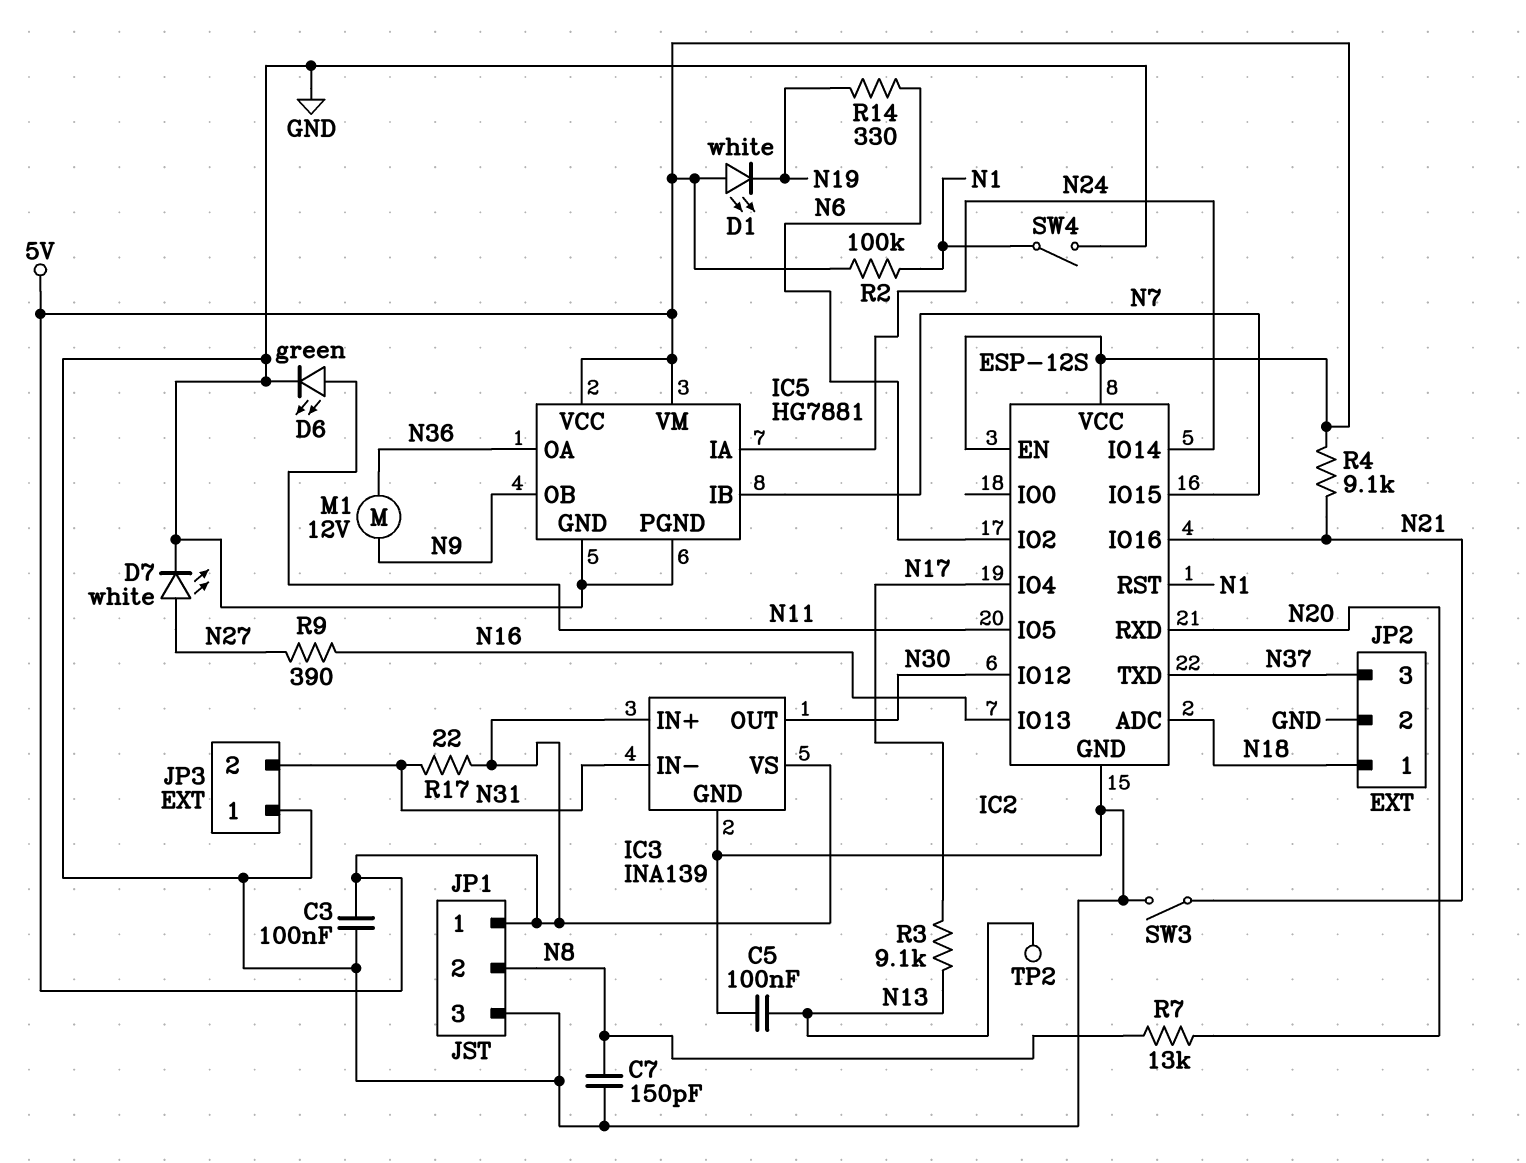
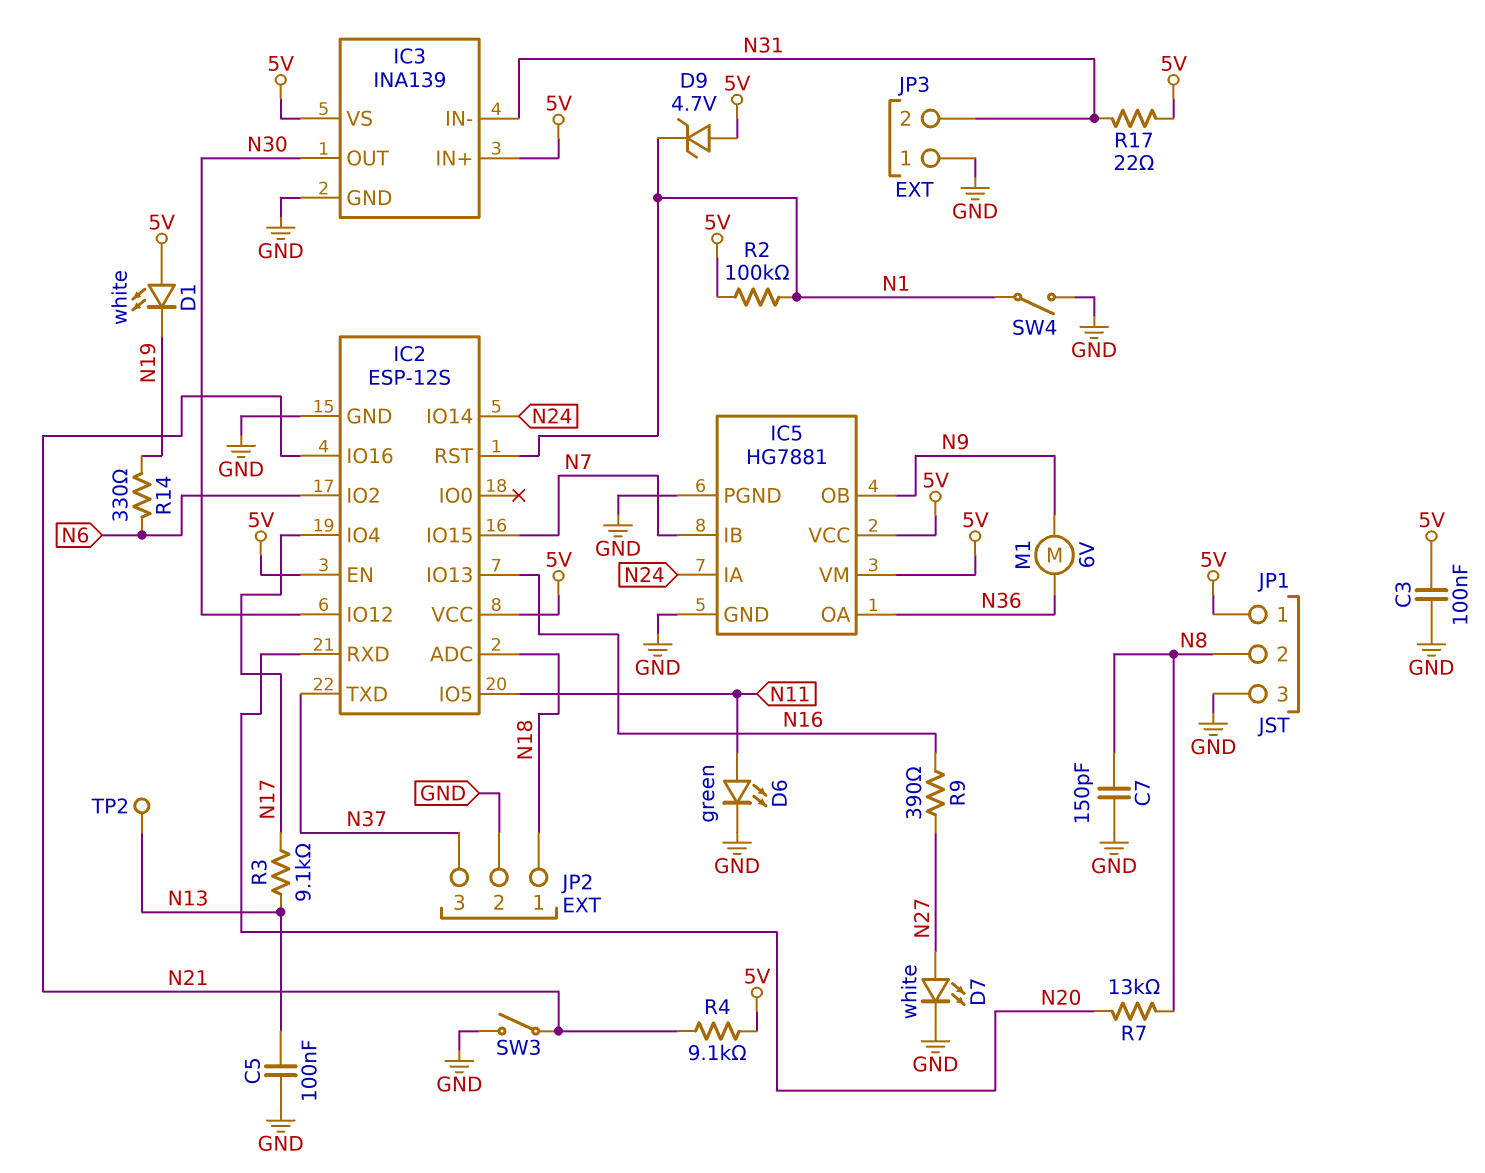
D9: none -> zener 4.7V (A 5V, K N1)
M1: motor 12V (N9, N36) -> motor 6V (N9, N36)

